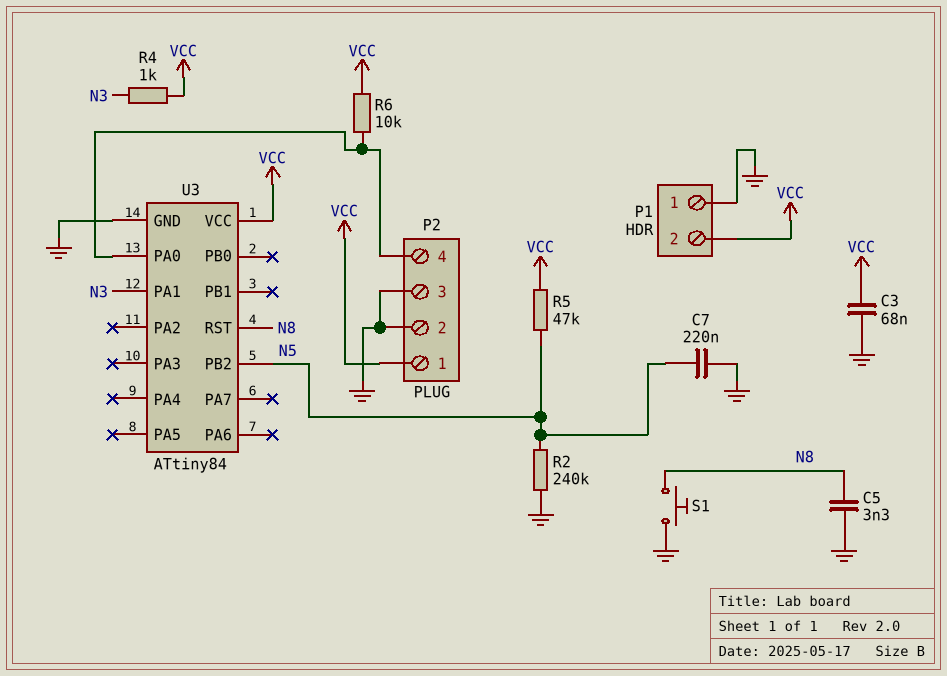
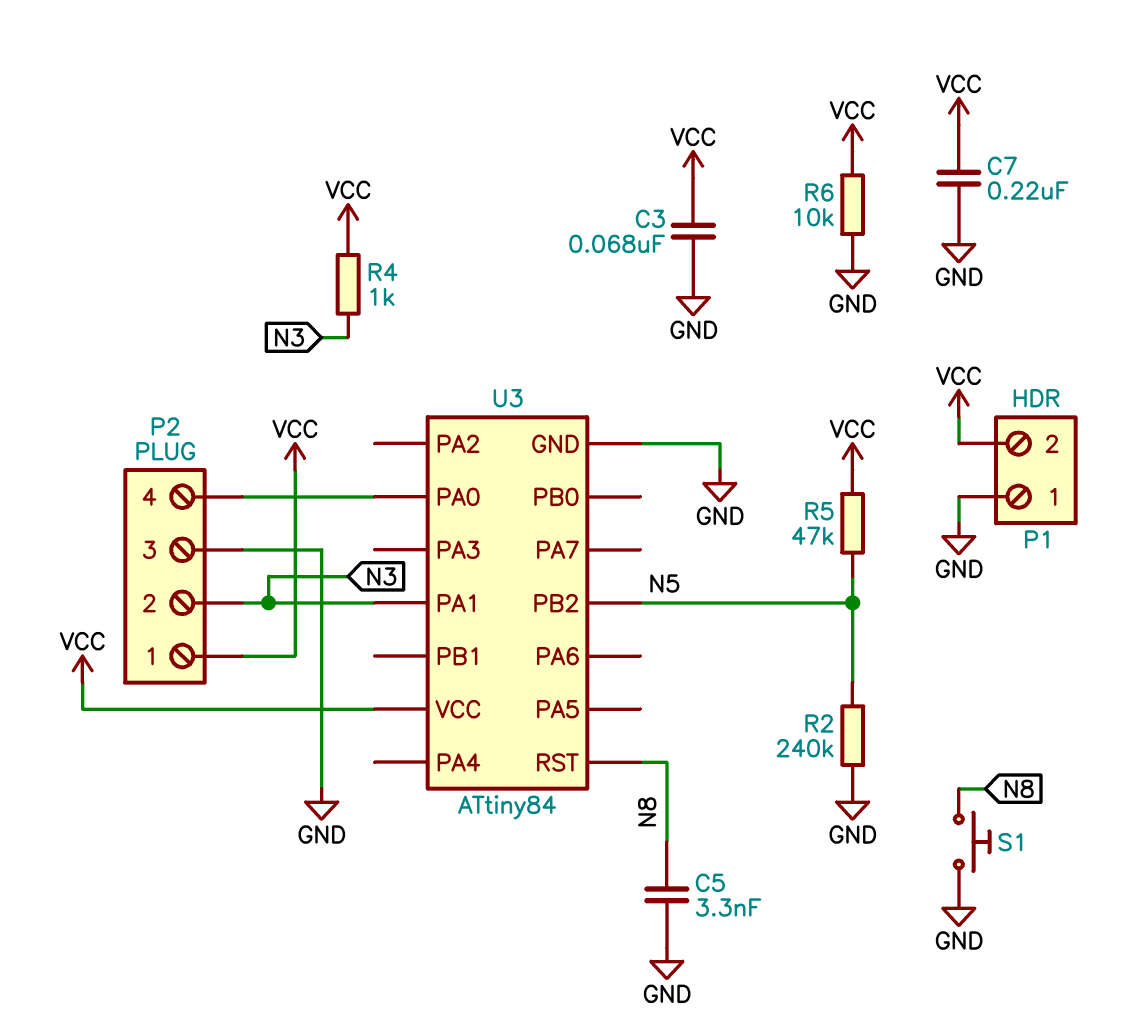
C7: 220nF (GND, N5) -> 220nF (GND, VCC)
P2 pin 2: GND -> N3
R6: 10k (P2/4, VCC) -> 10k (GND, VCC)

